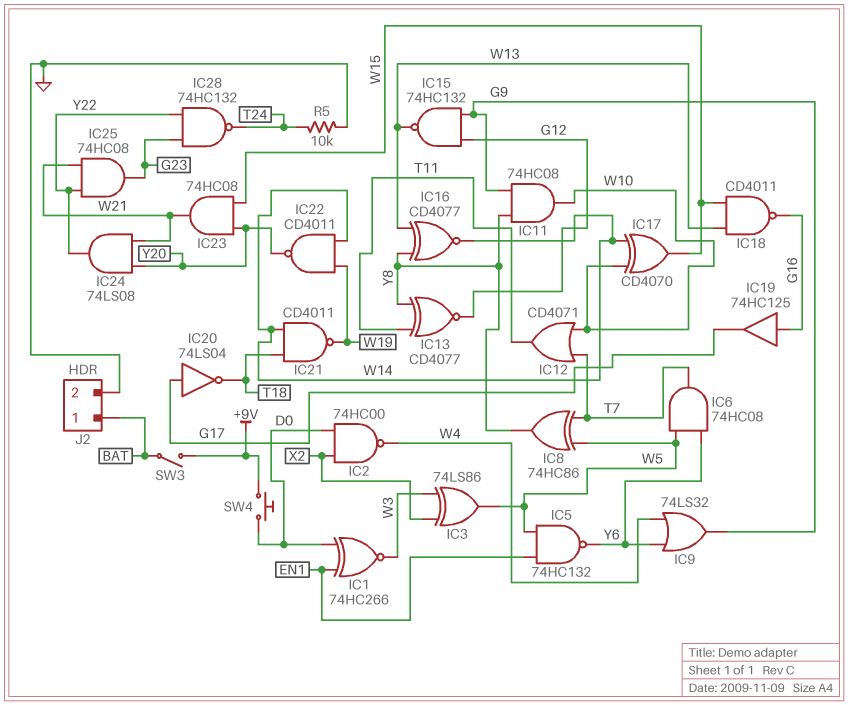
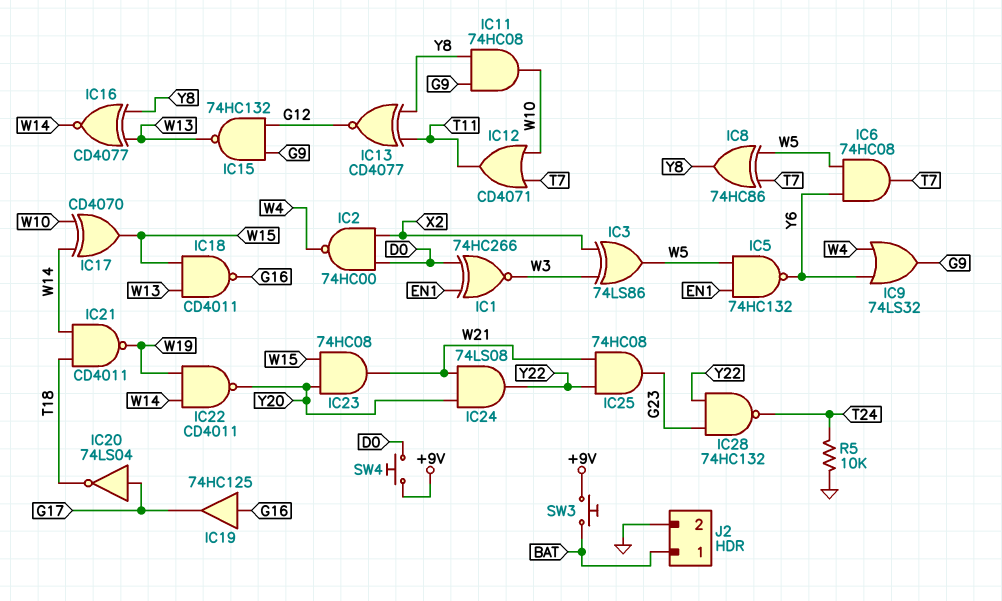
SW3: switch (+9V, BAT) -> button (+9V, BAT)

